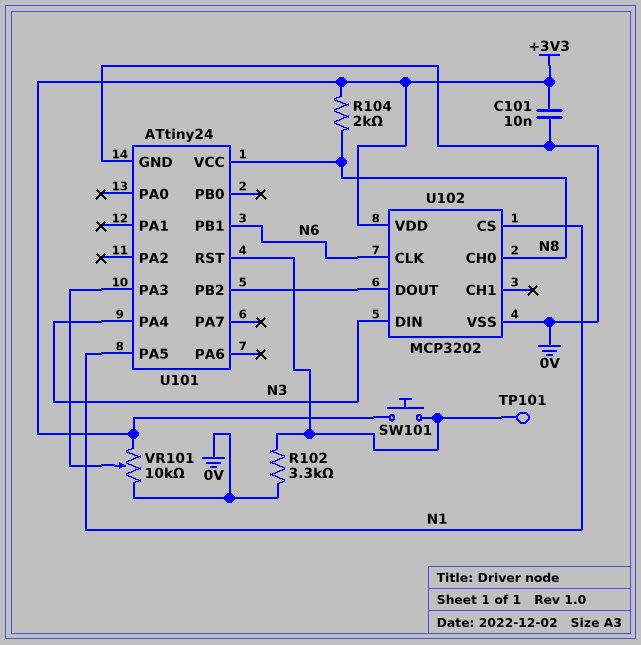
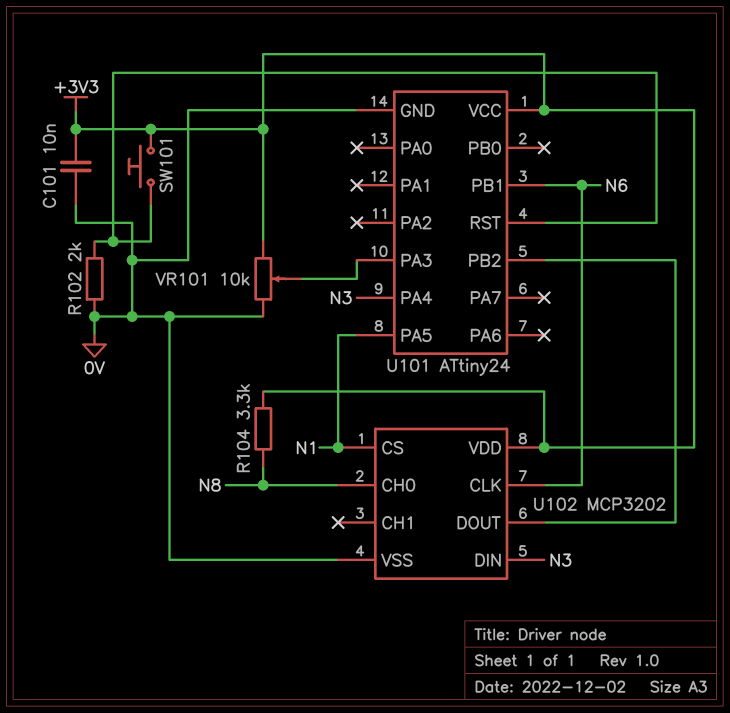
R102: 3.3k (0V, U101/RST) -> 2k (0V, U101/RST)
R104: 2k (+3V3, N8) -> 3.3k (+3V3, N8)
TP101: test point (U101/RST) -> none
U101 pin VCC: N8 -> +3V3

